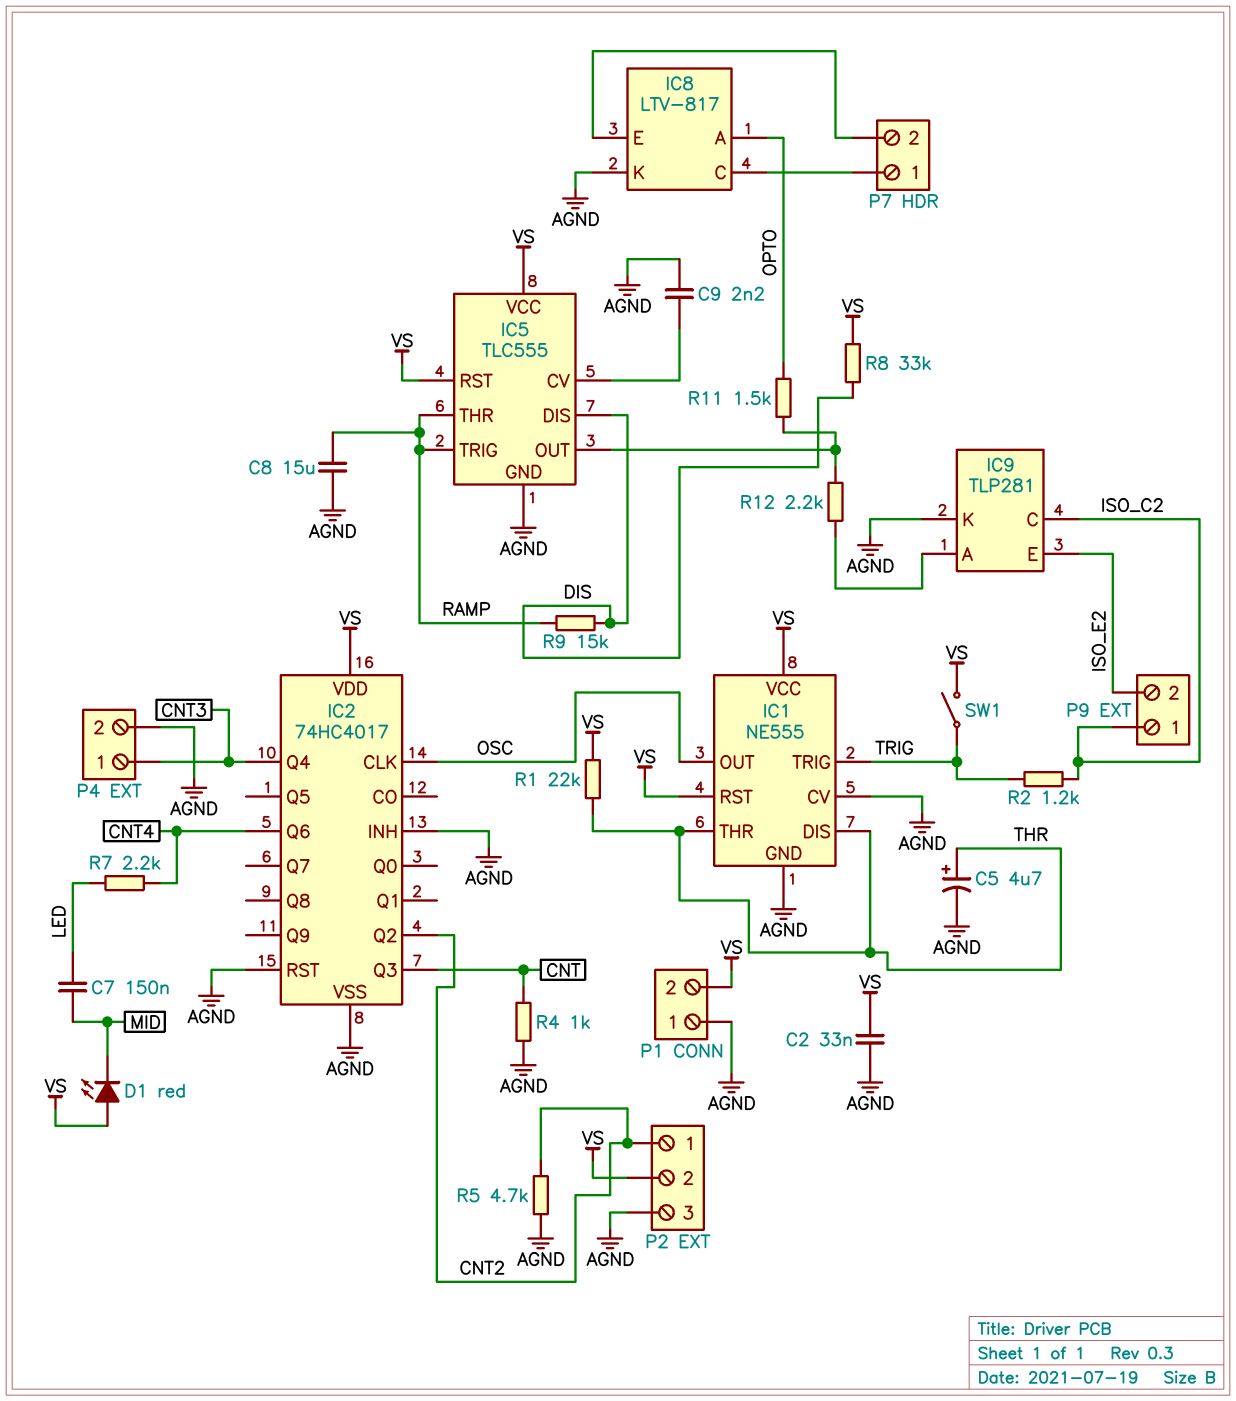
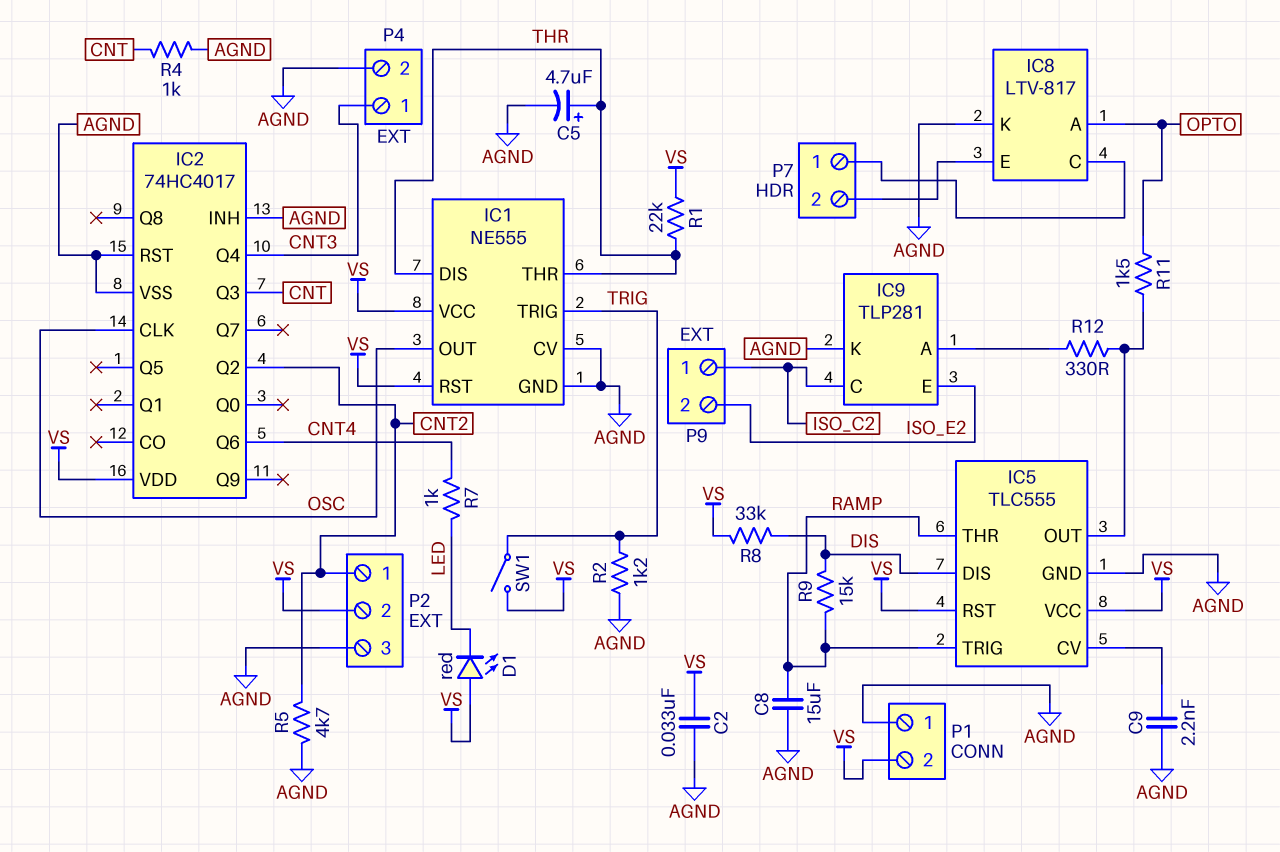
C7: 150nF (LED, MID) -> none
D1: LED red (A VS, K MID) -> LED red (A VS, K LED)
R2: 1.2k (ISO_C2, TRIG) -> 1.2k (AGND, TRIG)
R7: 2.2k (CNT4, LED) -> 1k (CNT4, LED)
R12: 2.2k (IC5/OUT, IC9/A) -> 330 (IC5/OUT, IC9/A)

